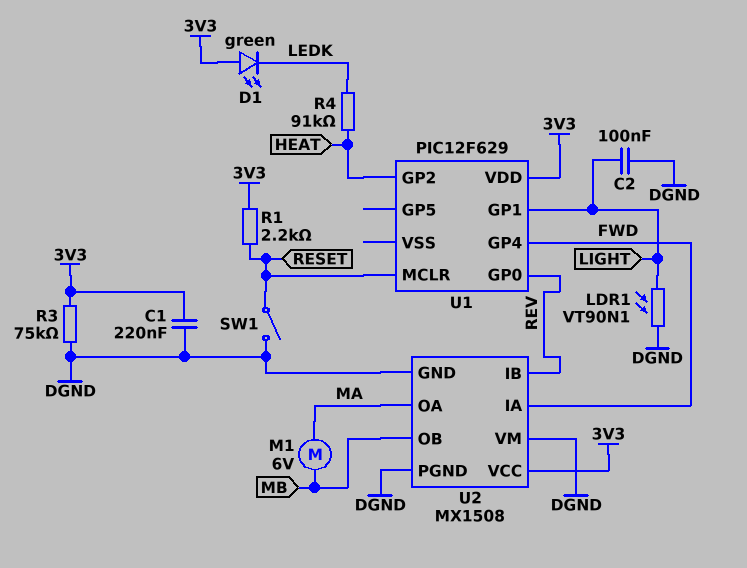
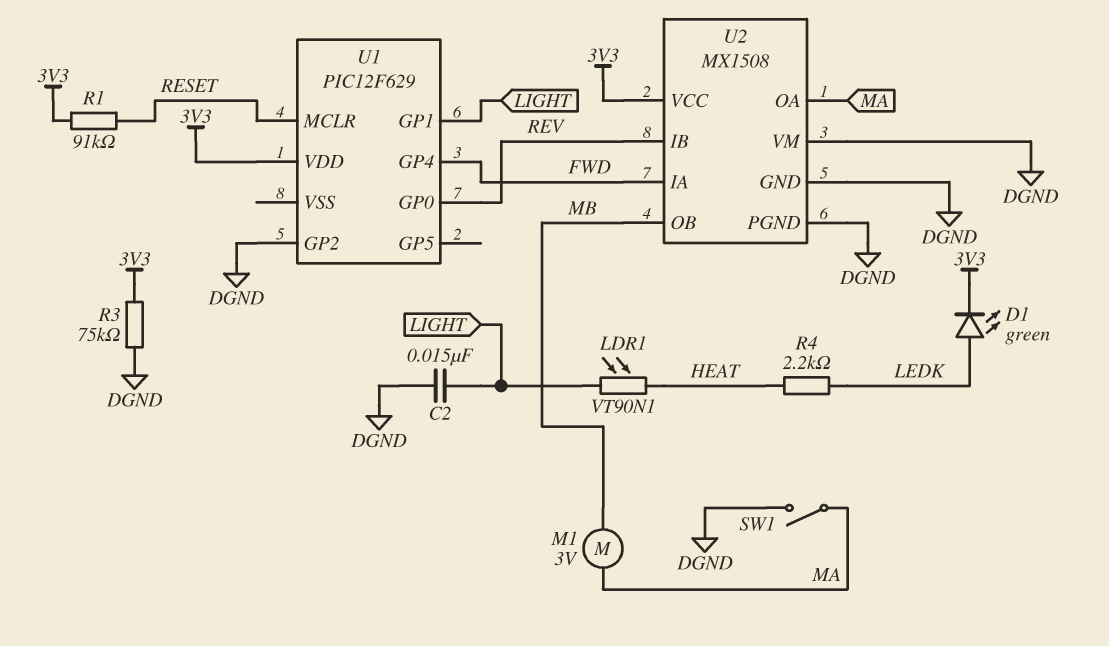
C1: 220nF (3V3, DGND) -> none
C2: 100nF (DGND, LIGHT) -> 15nF (DGND, LIGHT)
D1: LED green (A 3V3, K LEDK) -> LED green (A LEDK, K 3V3)
LDR1: VT90N1 (DGND, LIGHT) -> VT90N1 (HEAT, LIGHT)
M1: motor 6V (MA, MB) -> motor 3V (MA, MB)
R1: 2.2k (3V3, RESET) -> 91k (3V3, RESET)
R4: 91k (HEAT, LEDK) -> 2.2k (HEAT, LEDK)
SW1: switch (DGND, RESET) -> switch (DGND, MA)
U1 pin GP2: HEAT -> DGND

